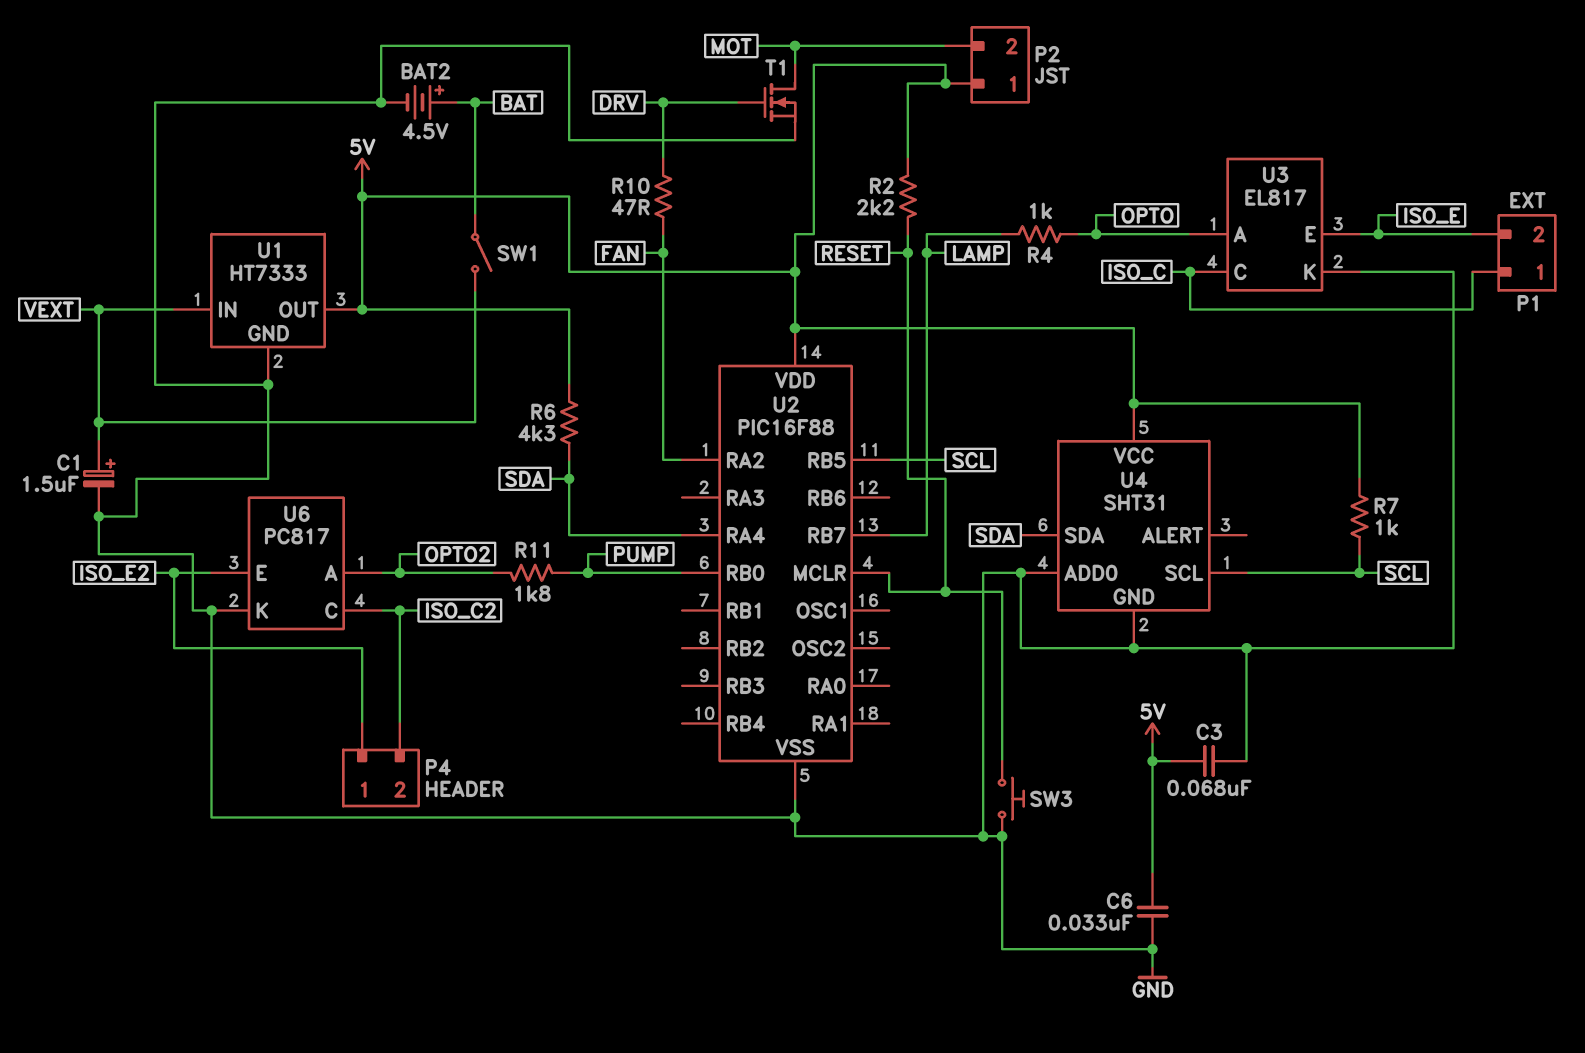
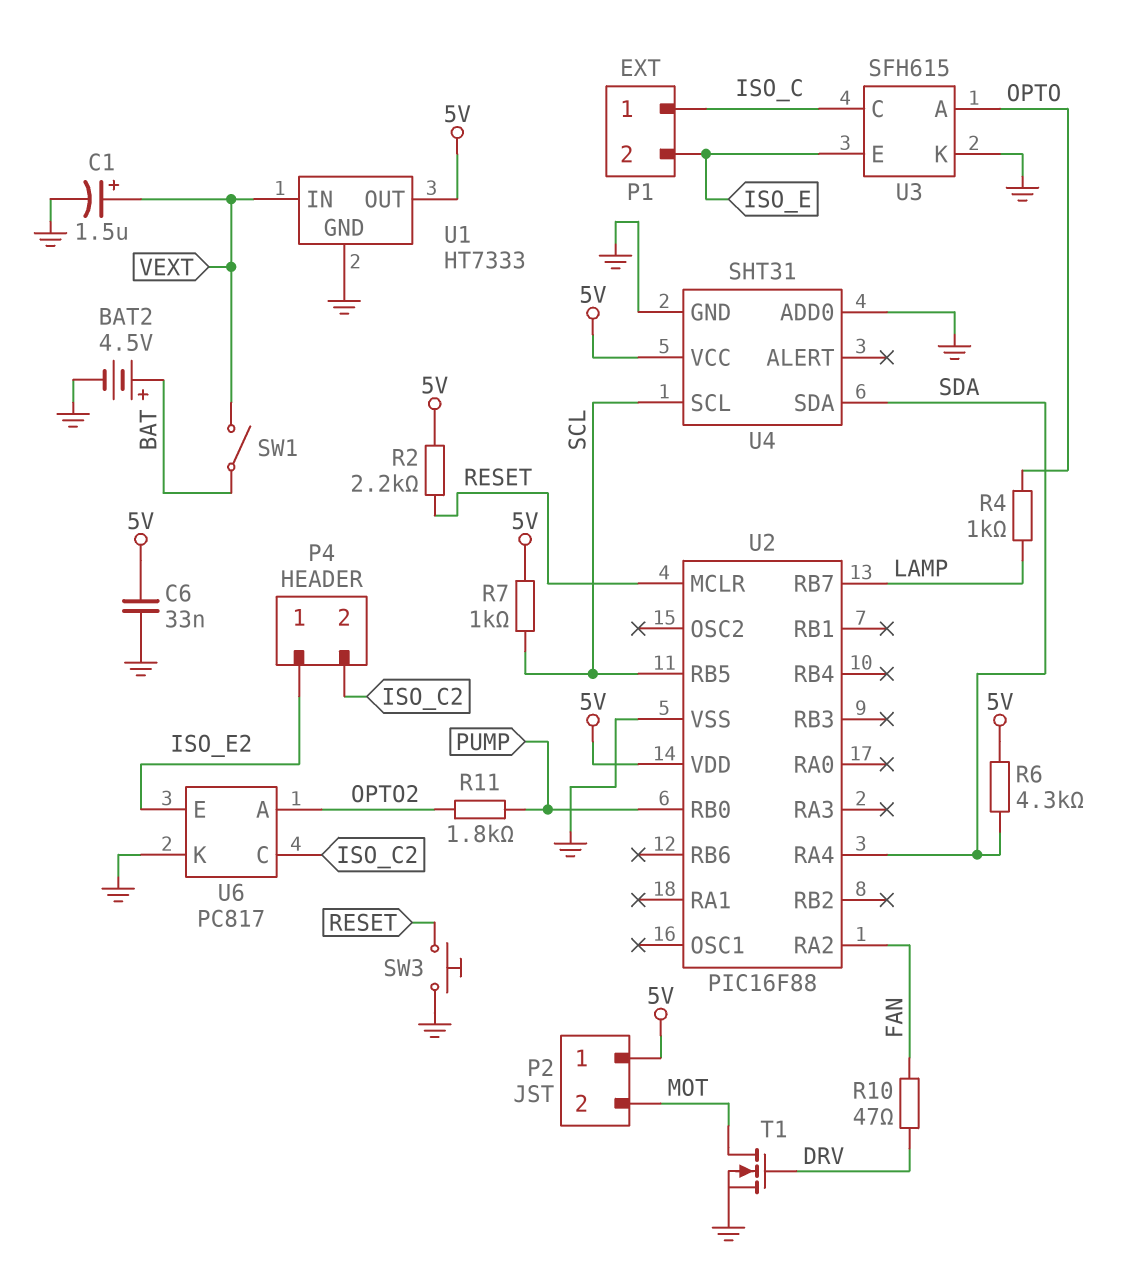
C3: 68nF (5V, GND) -> none
U3: EL817 -> SFH615

